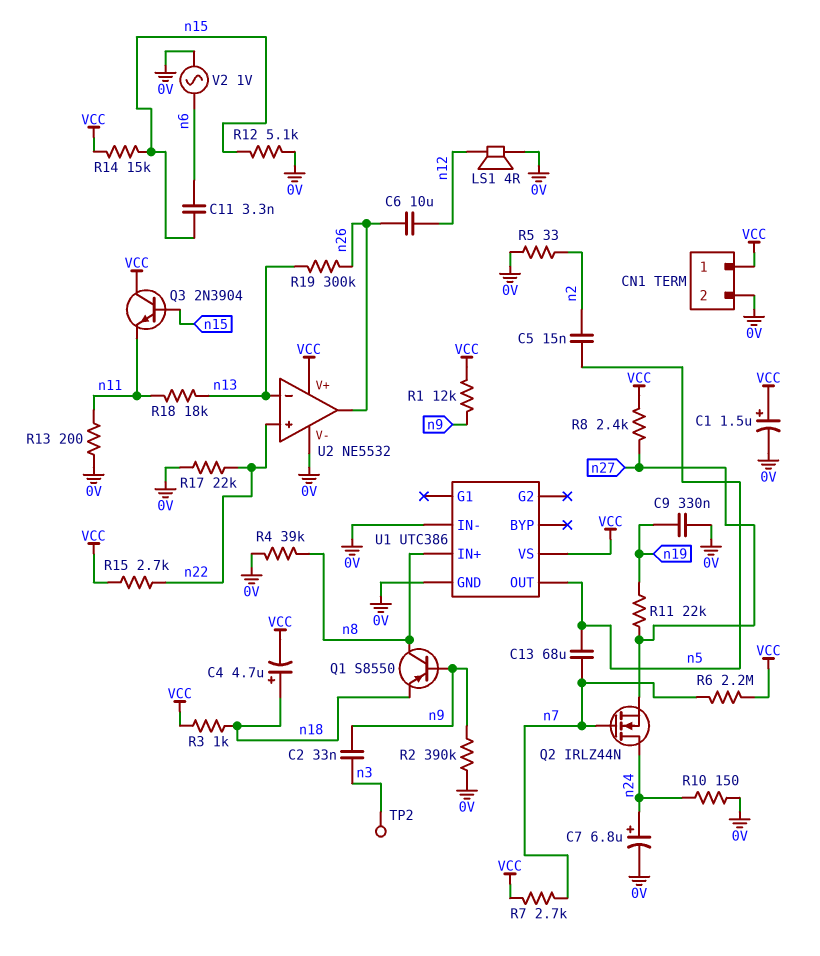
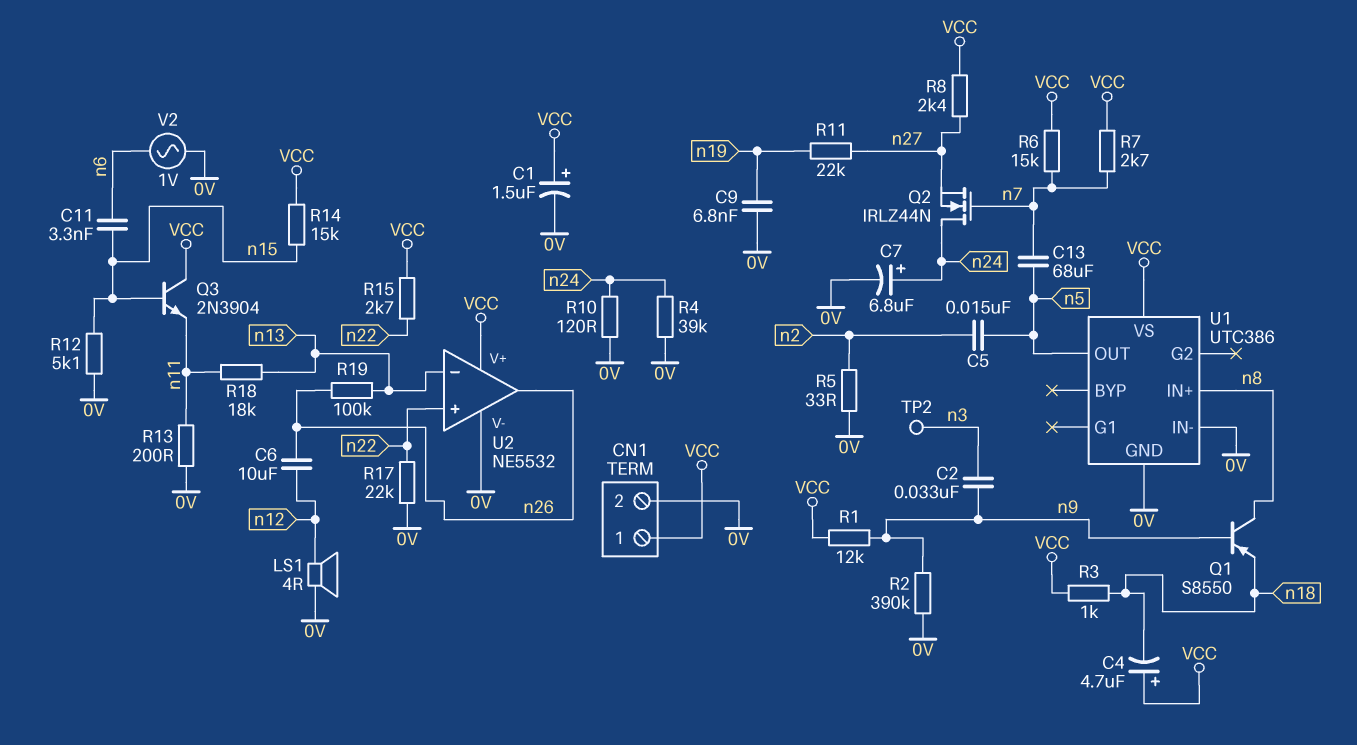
C4: 4.7uF (plus n18, minus VCC) -> 4.7uF (plus VCC, minus n18)
C9: 330nF (0V, n19) -> 6.8nF (0V, n19)
R4: 39k (0V, n8) -> 39k (0V, n24)
R6: 2.2M (VCC, n7) -> 15k (VCC, n7)
R10: 150 (0V, n24) -> 120 (0V, n24)
R19: 300k (n13, n26) -> 100k (n13, n26)

